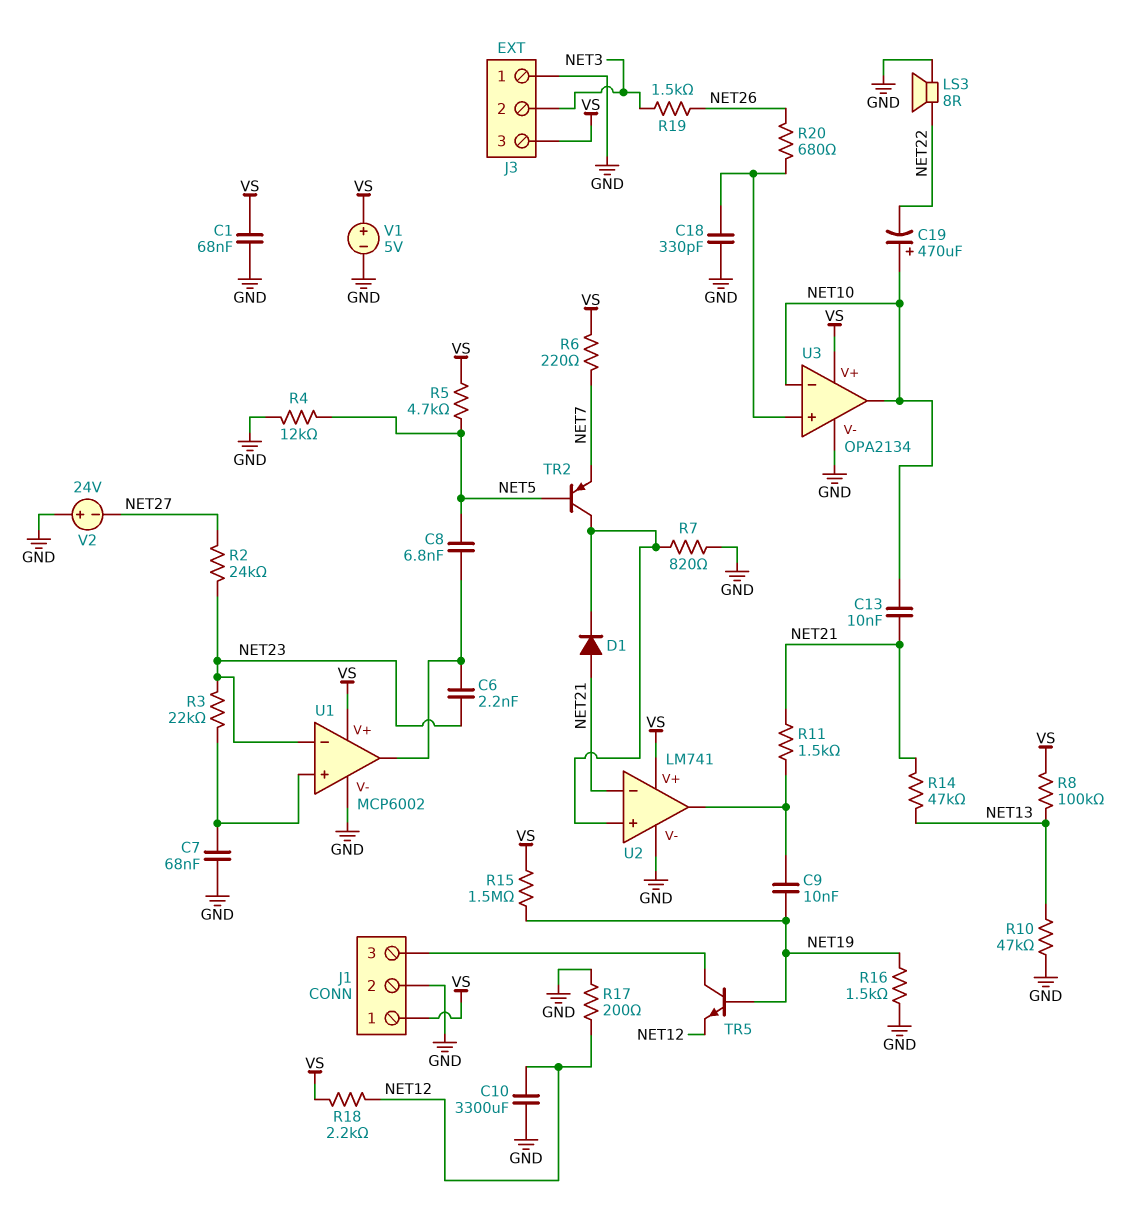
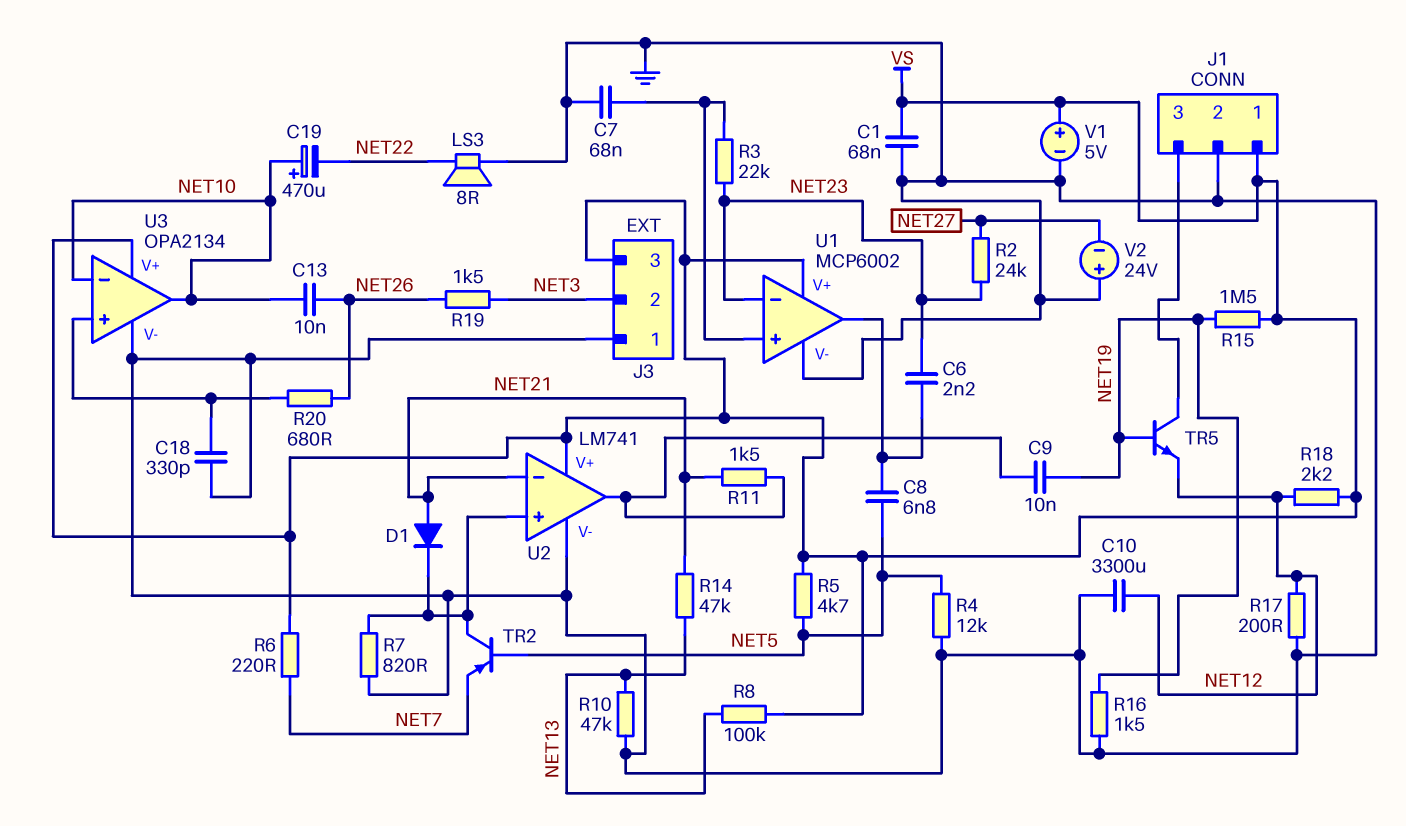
C13: 10nF (NET10, NET21) -> 10nF (NET10, NET26)

